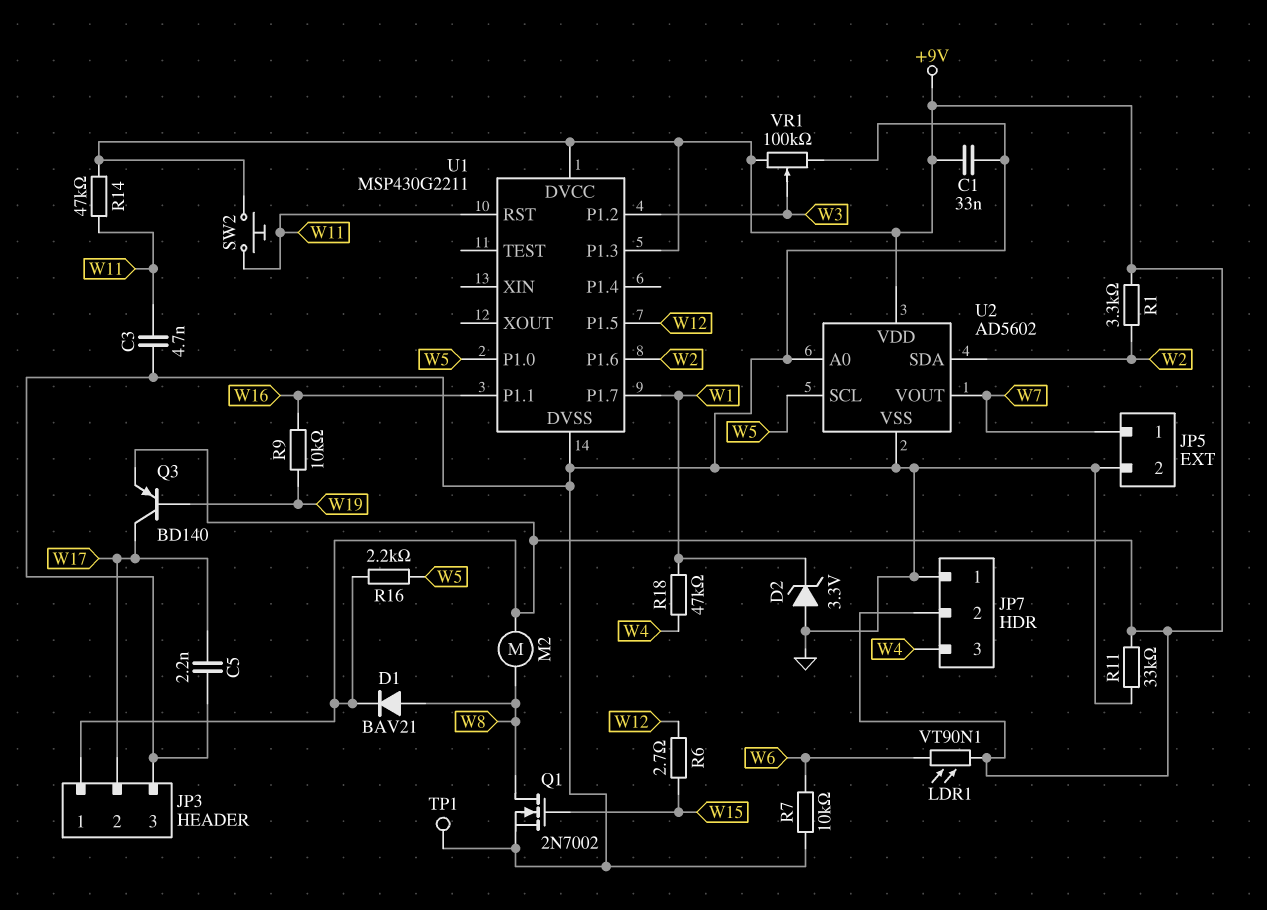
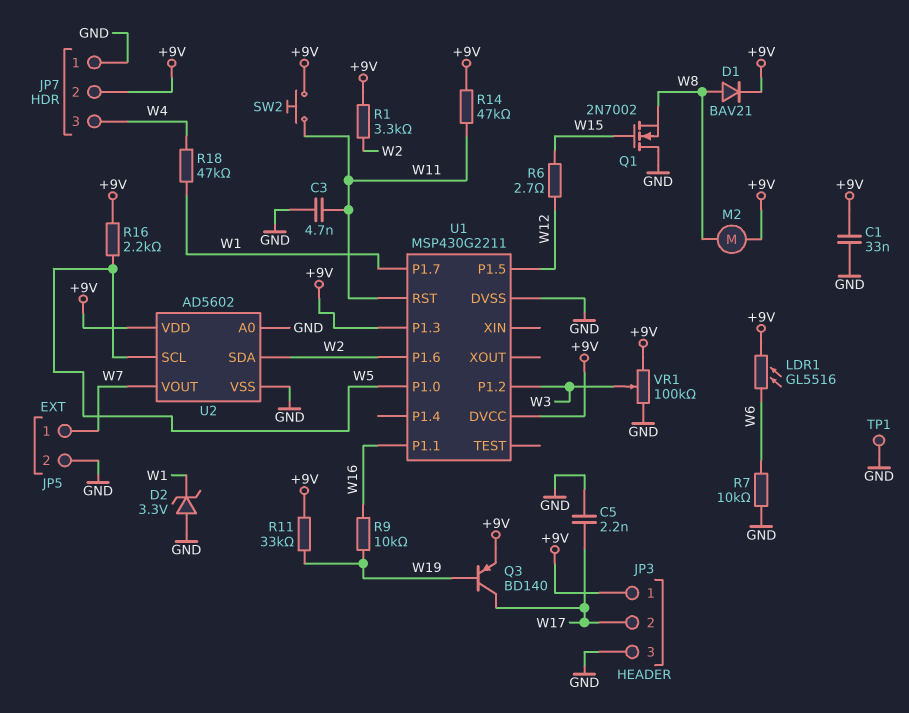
LDR1: VT90N1 (+9V, W6) -> GL5516 (+9V, W6)
Q1: NMOS 2N7002 (G W15, D W8, S GND) -> NMOS 2N7002 (G W15, D GND, S W8)
R11: 33k (+9V, GND) -> 33k (+9V, W19)

